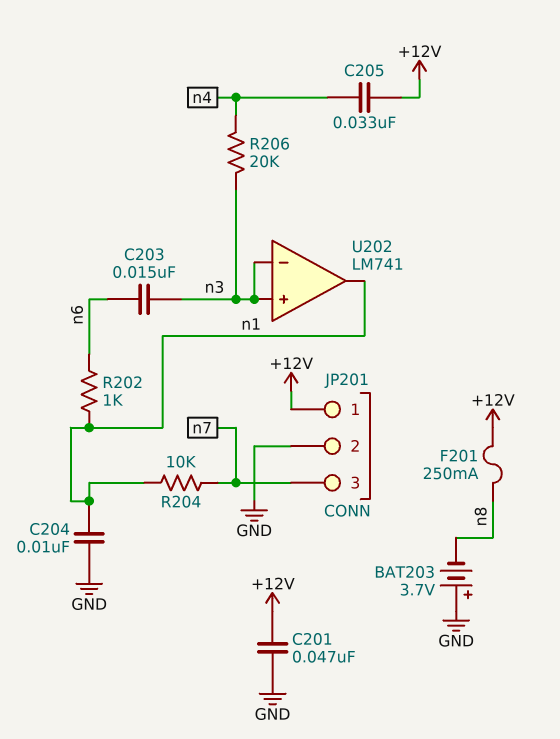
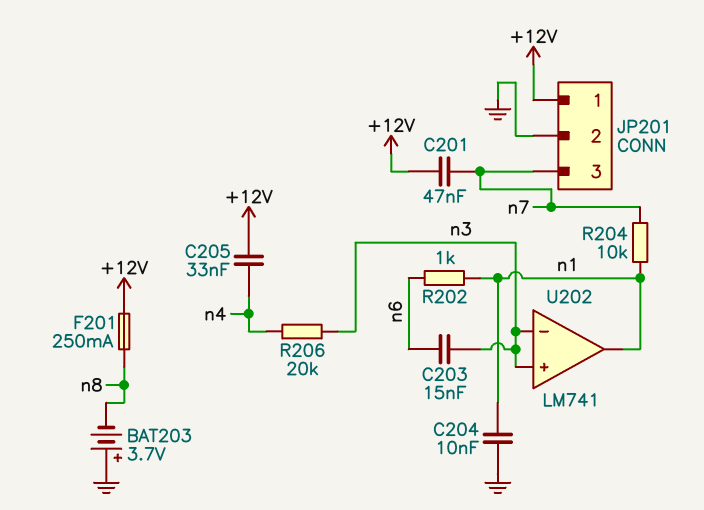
C201: 47nF (+12V, GND) -> 47nF (+12V, n7)

